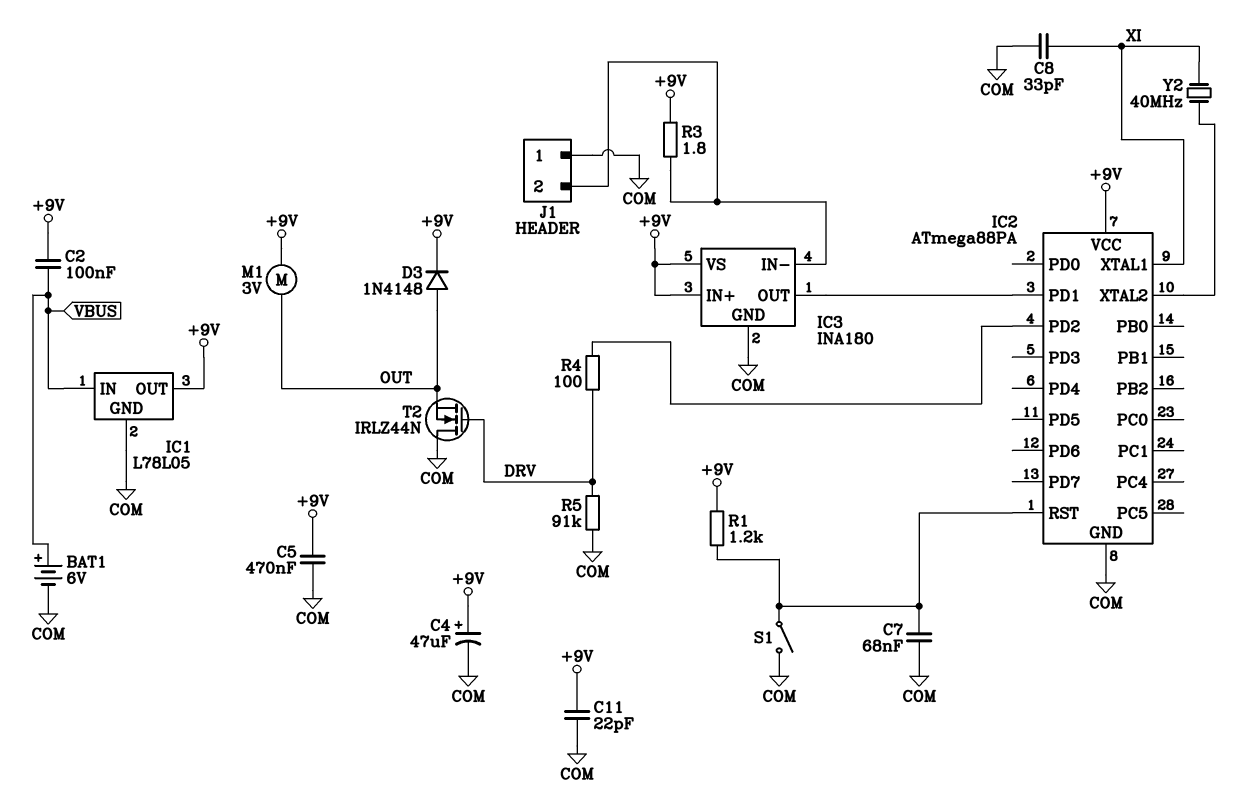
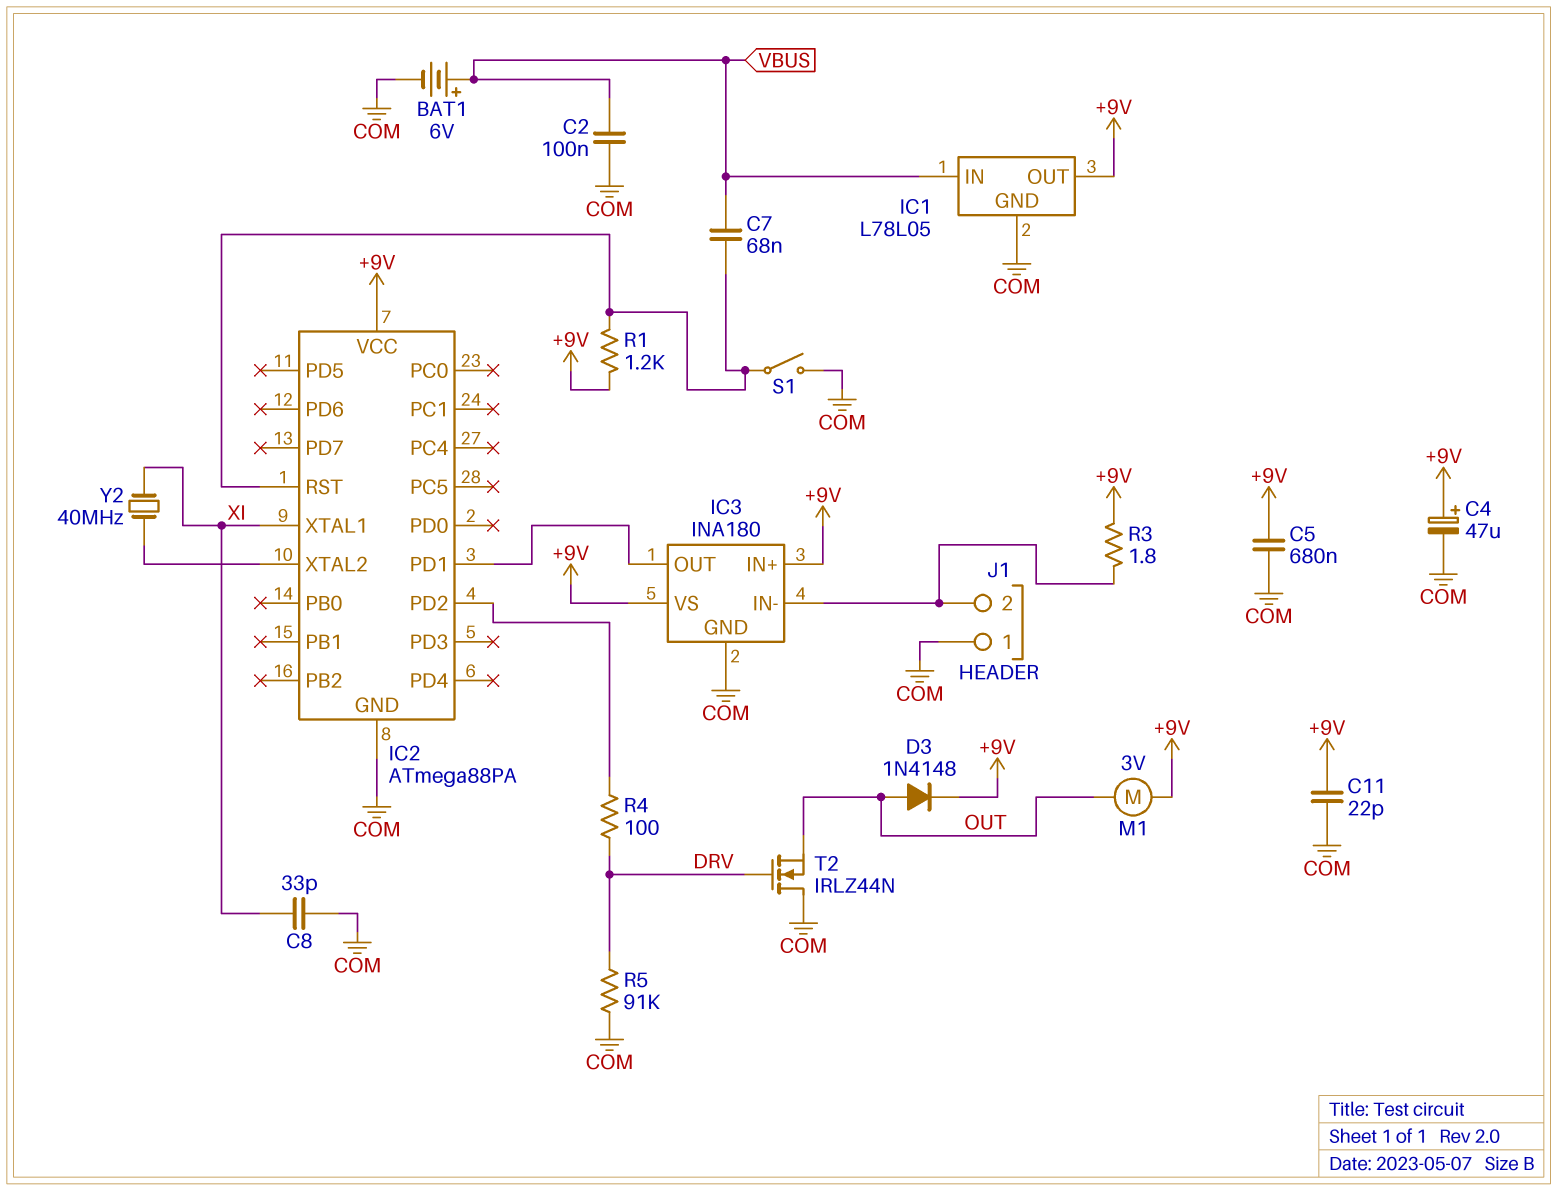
C2: 100nF (+9V, VBUS) -> 100nF (COM, VBUS)
C5: 470nF (+9V, COM) -> 680nF (+9V, COM)
C7: 68nF (COM, IC2/RST) -> 68nF (IC2/RST, VBUS)

